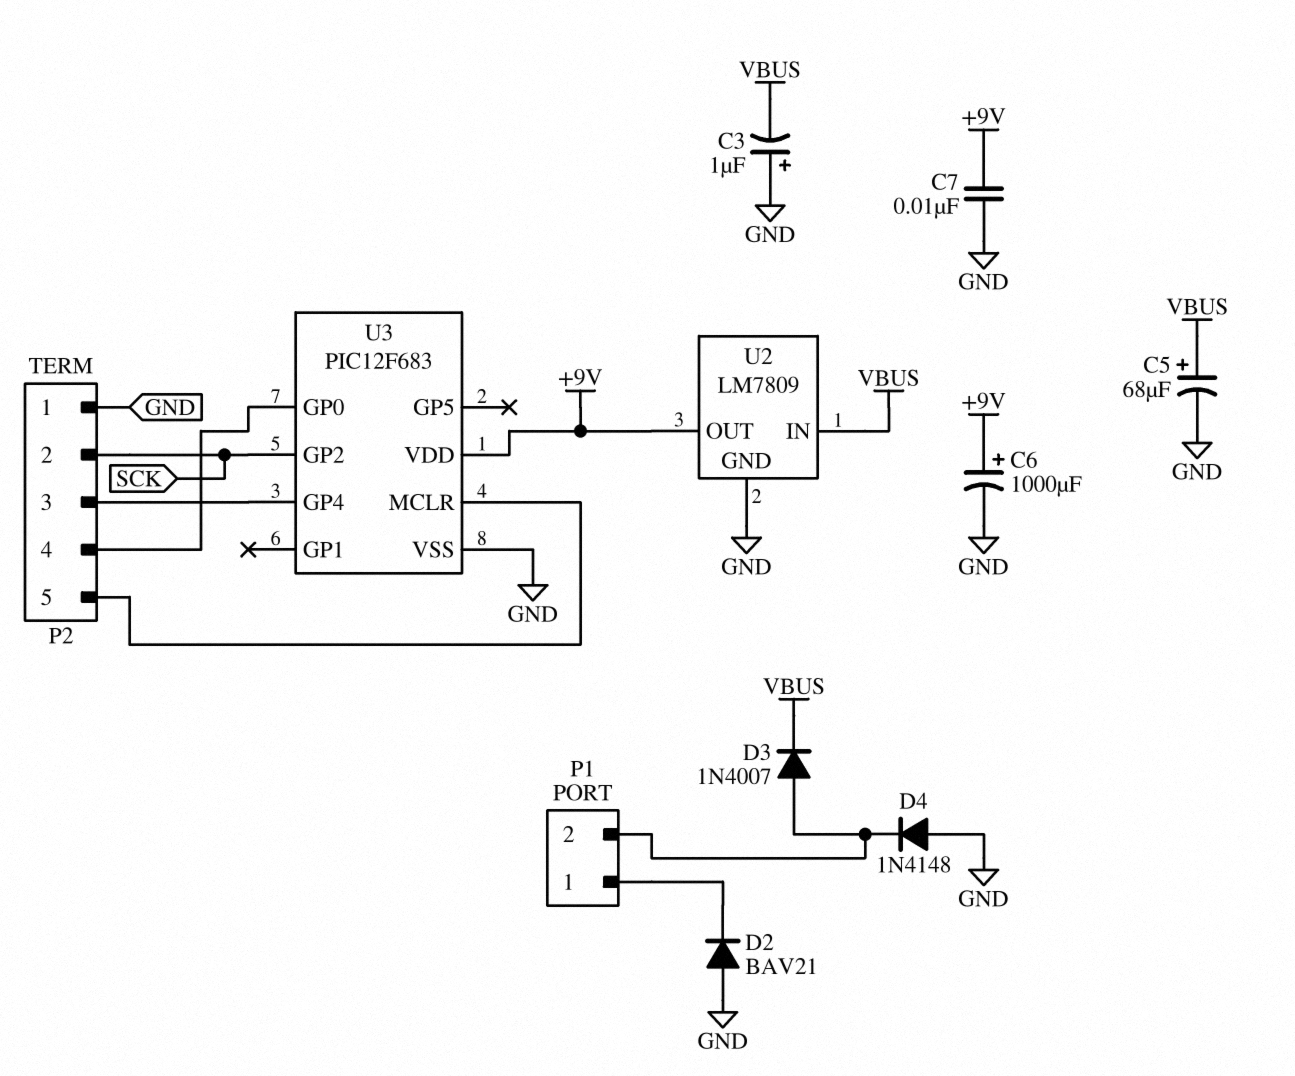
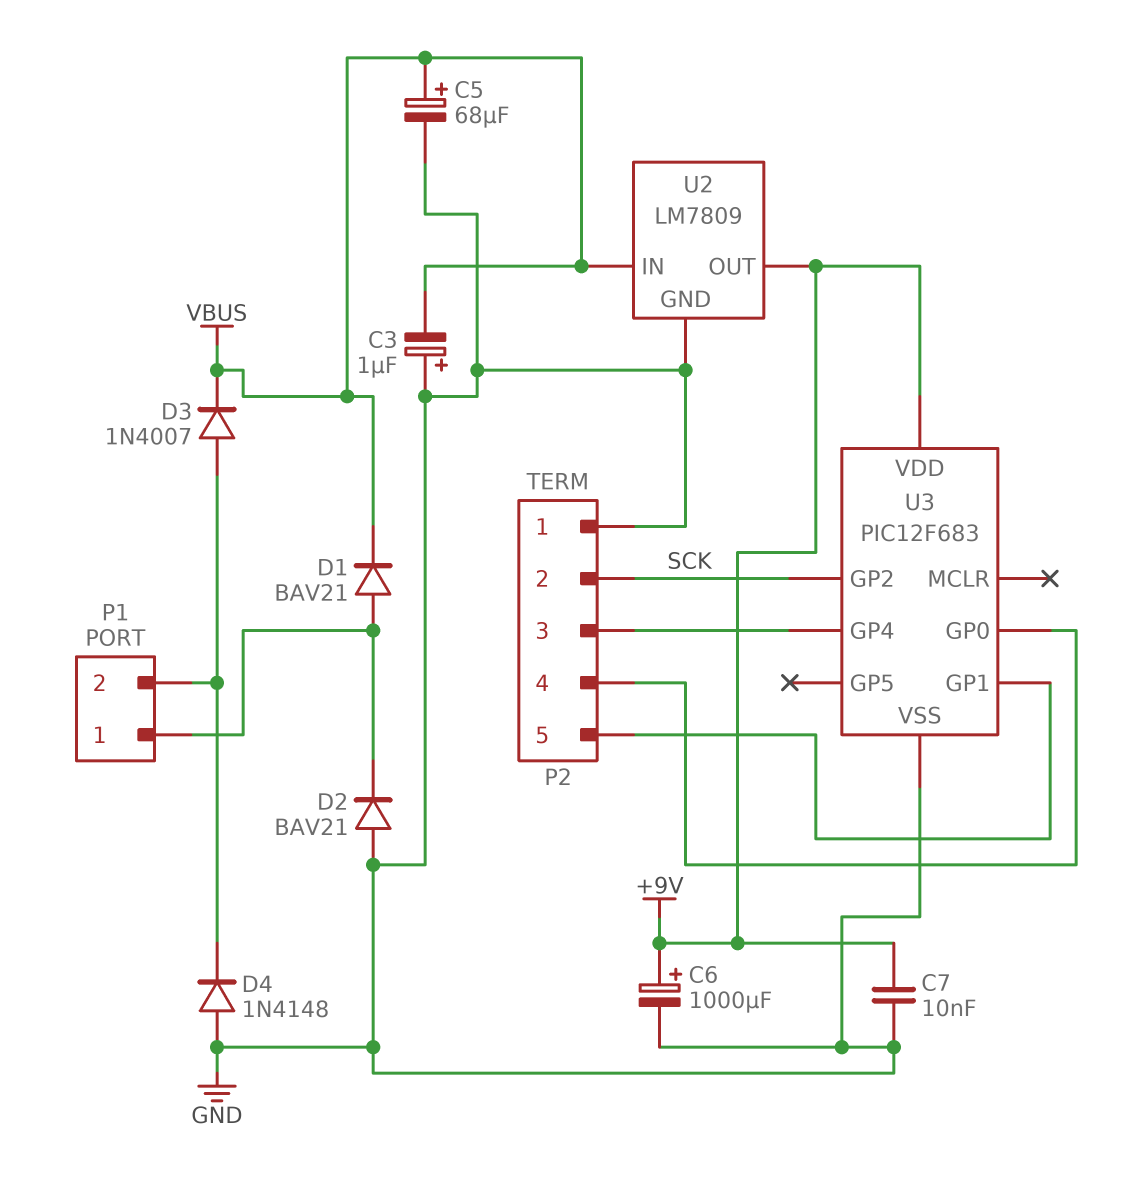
D1: none -> diode BAV21 (A P1/1, K VBUS)
U3 pin GP1: none -> P2/5
U3 pin MCLR: P2/5 -> none

